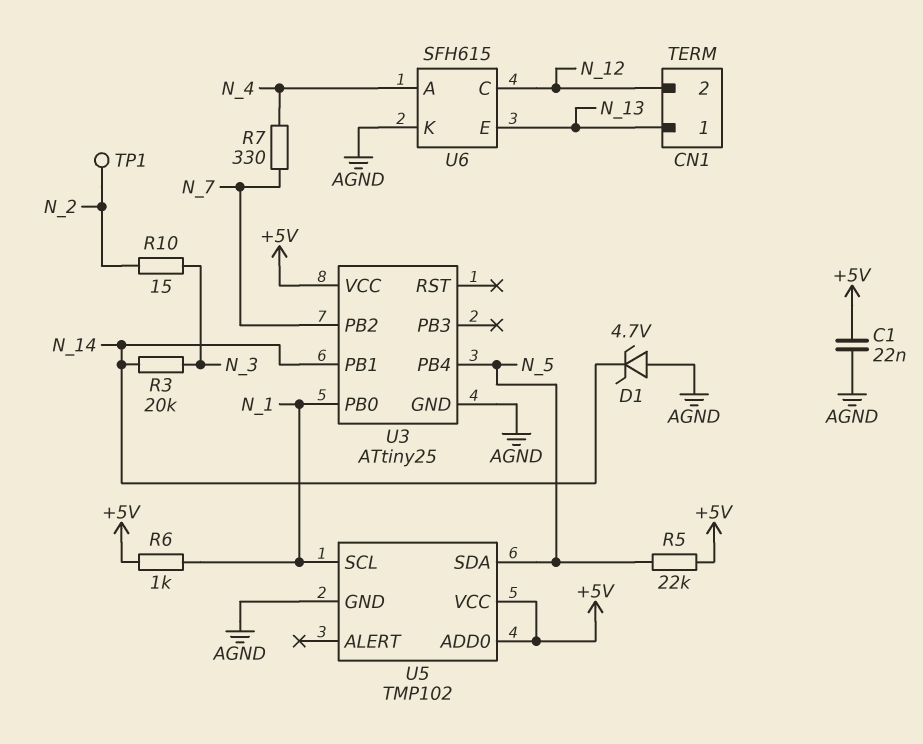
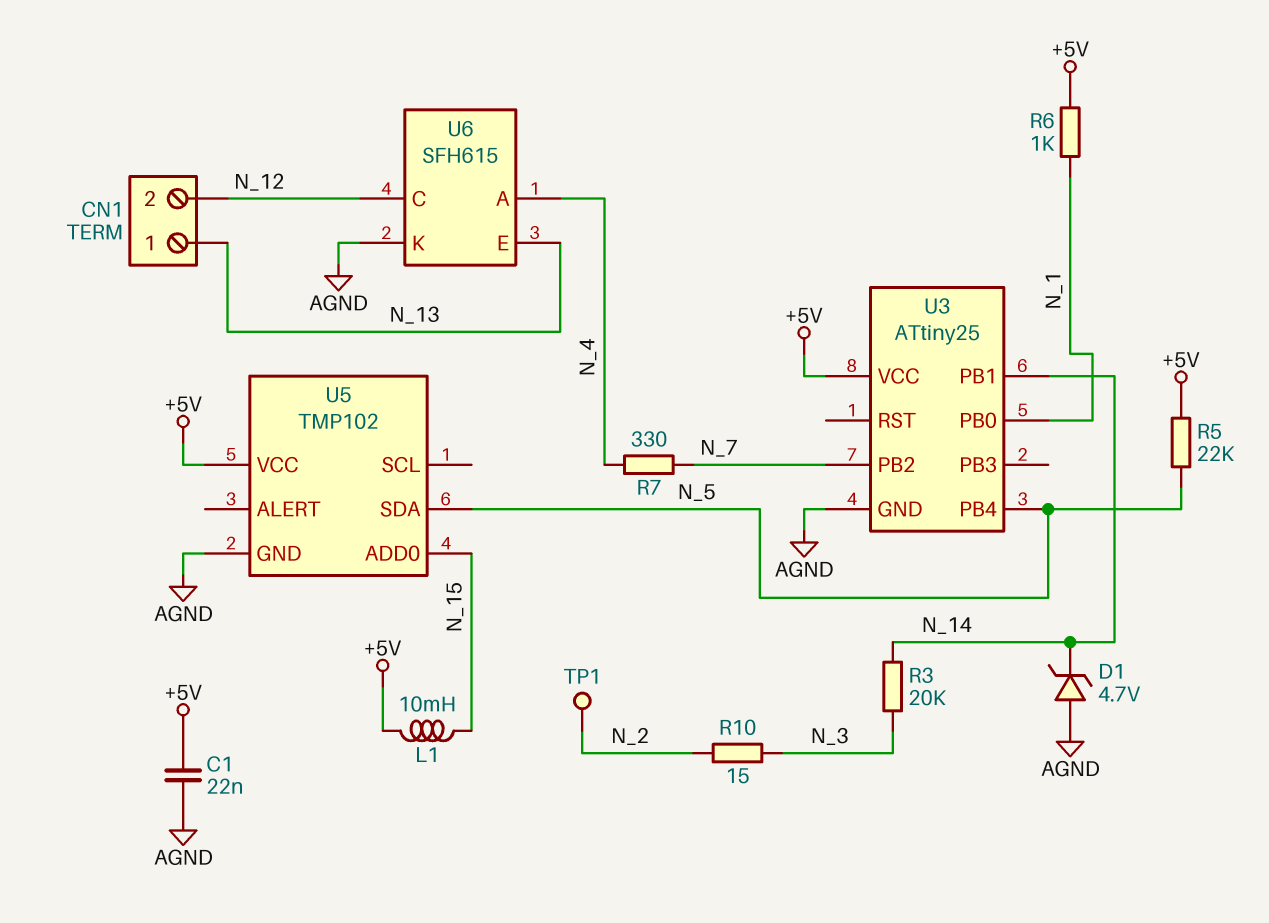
L1: none -> 10mH (+5V, N_15)
U5 pin ADD0: +5V -> N_15
U5 pin SCL: N_1 -> none

